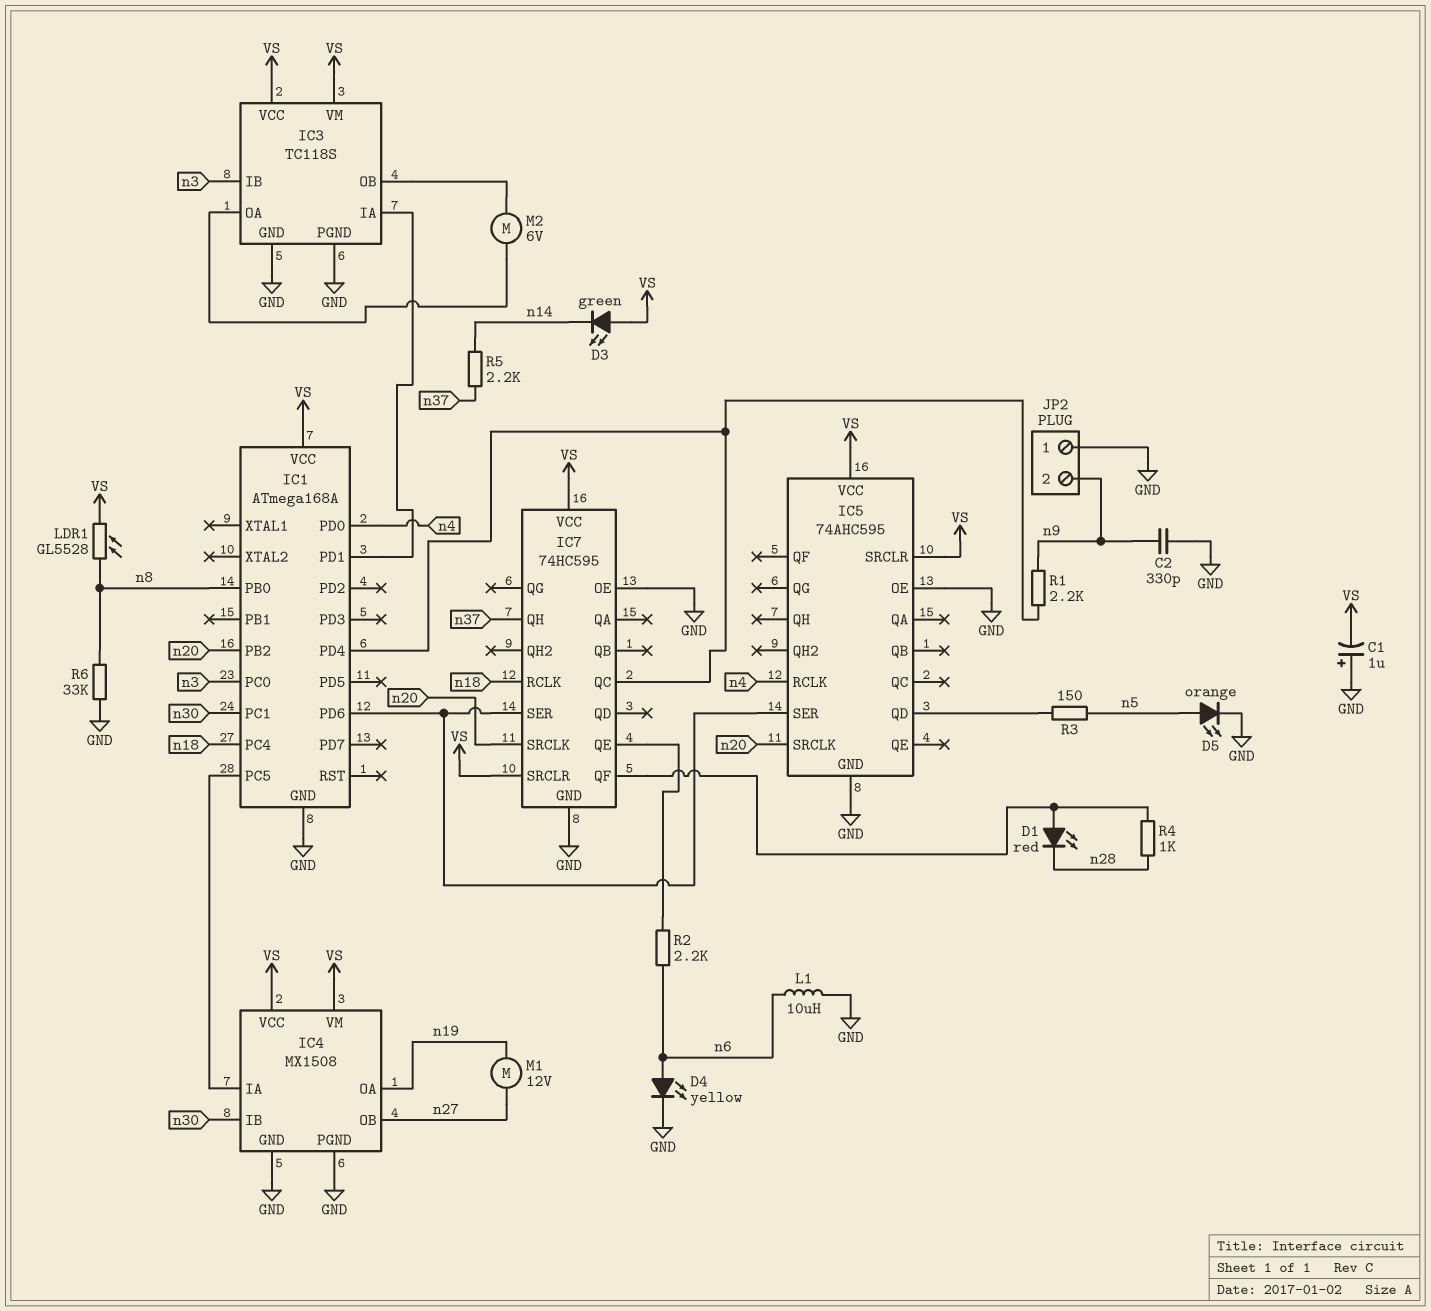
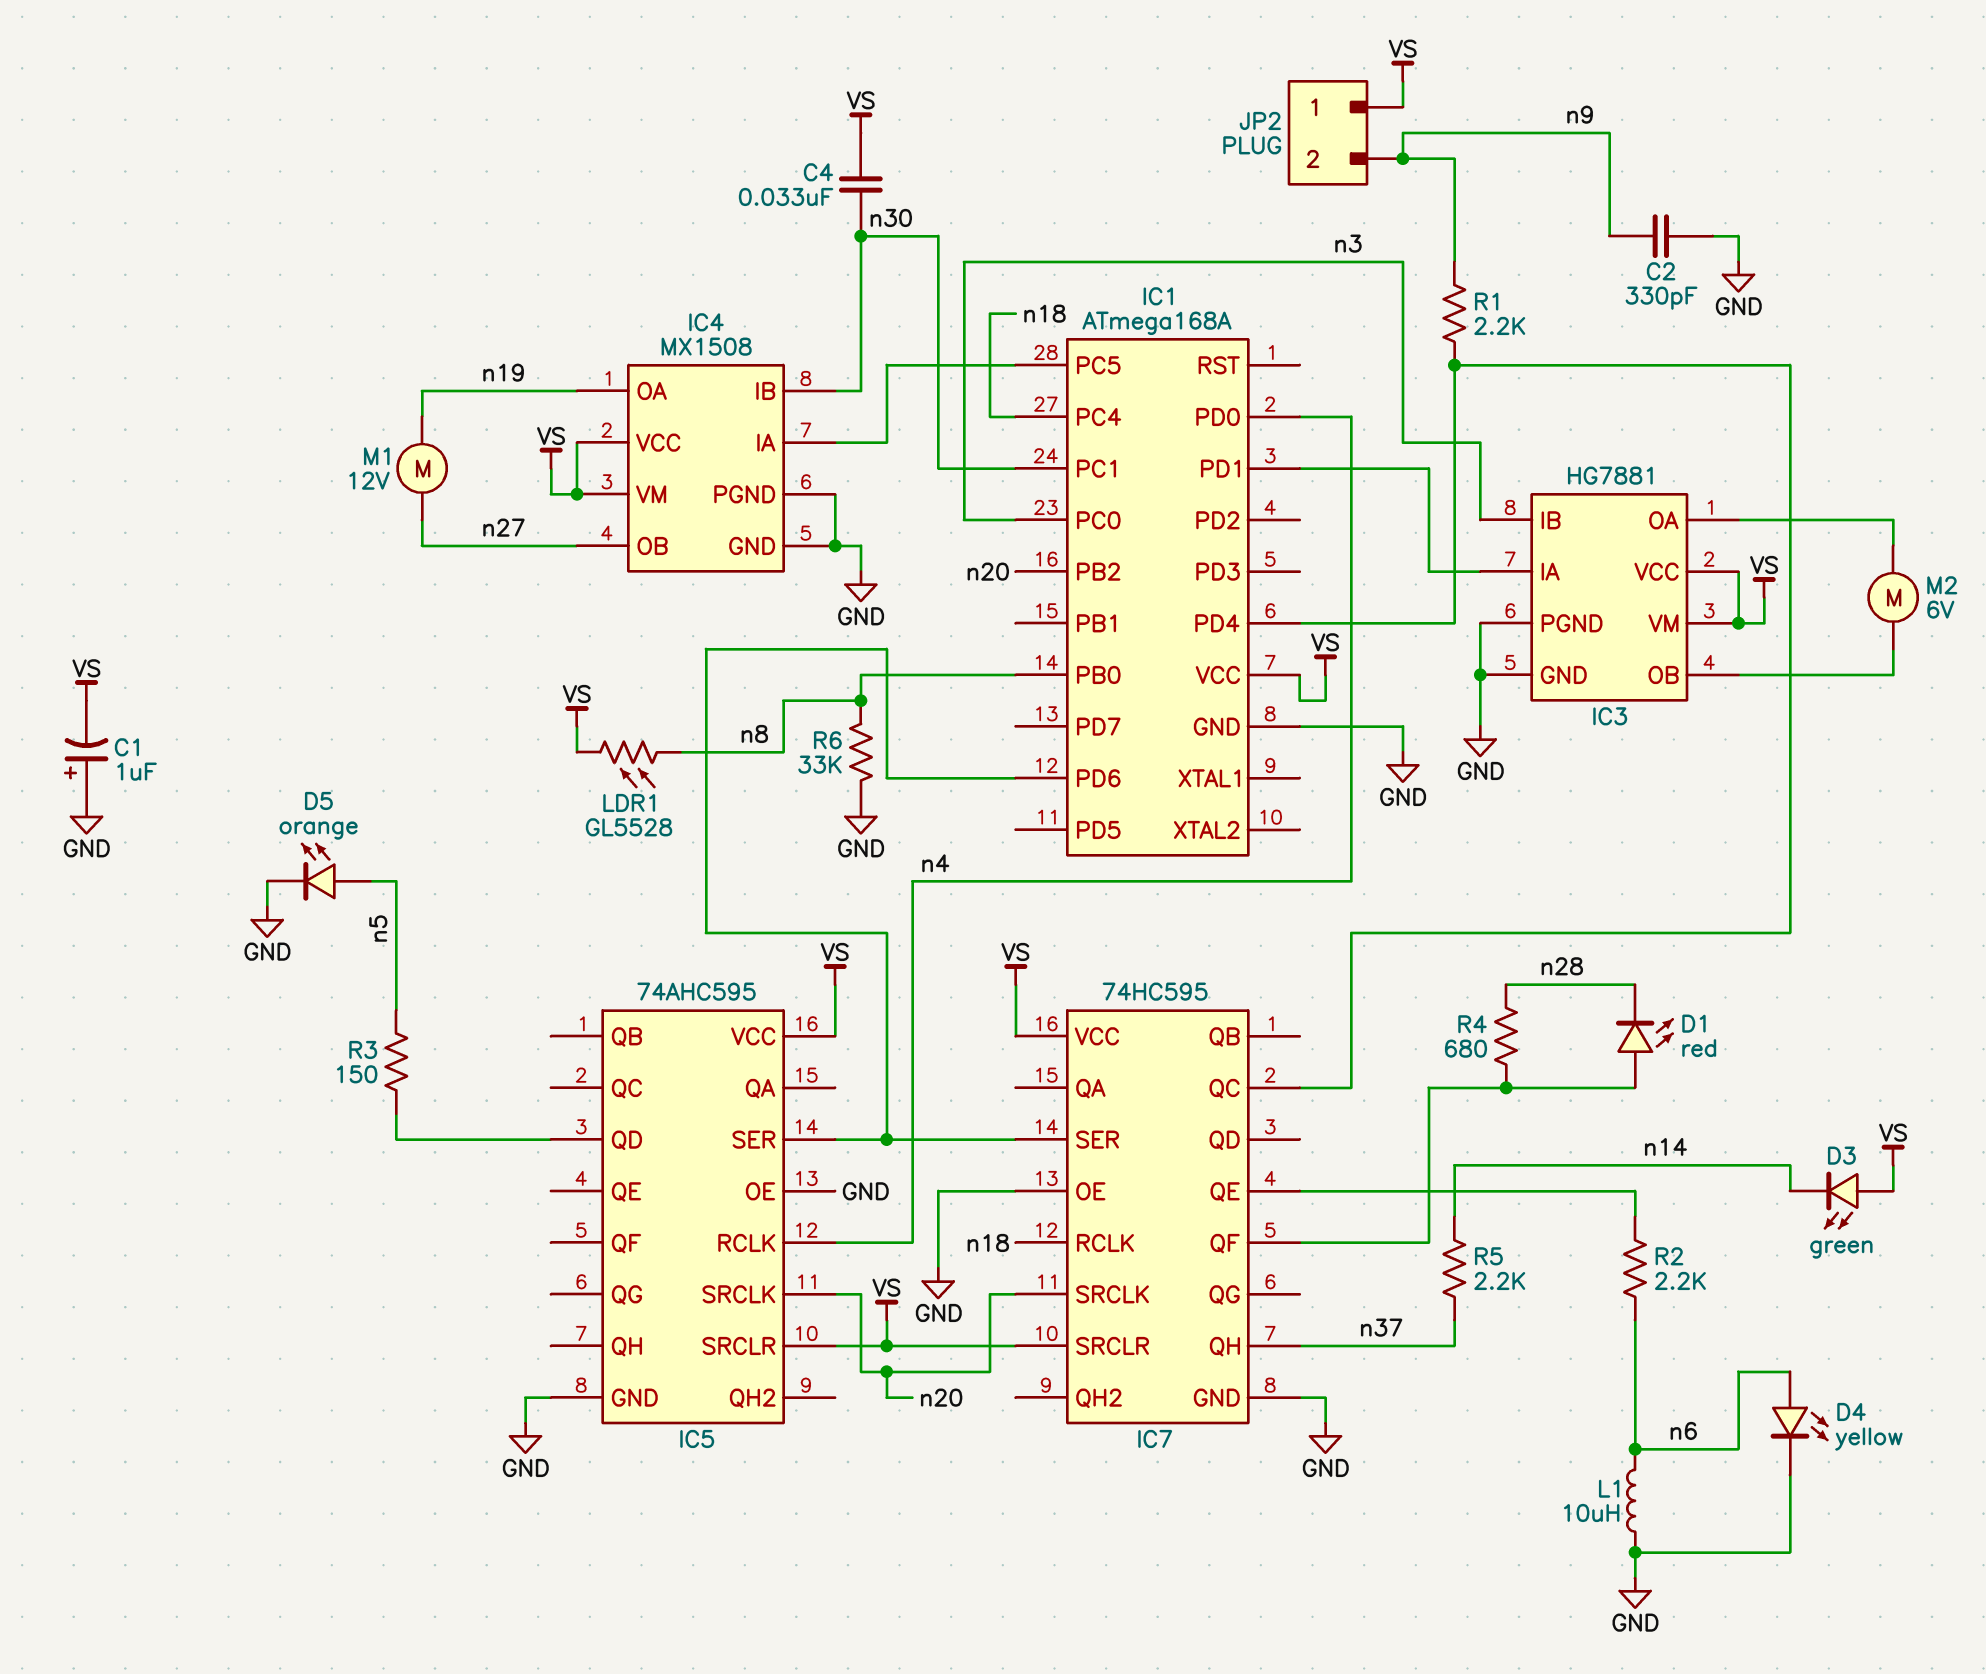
C4: none -> 33nF (VS, n30)
IC3: TC118S -> HG7881
JP2 pin 1: GND -> VS
R4: 1k (IC7/QF, n28) -> 680 (IC7/QF, n28)

